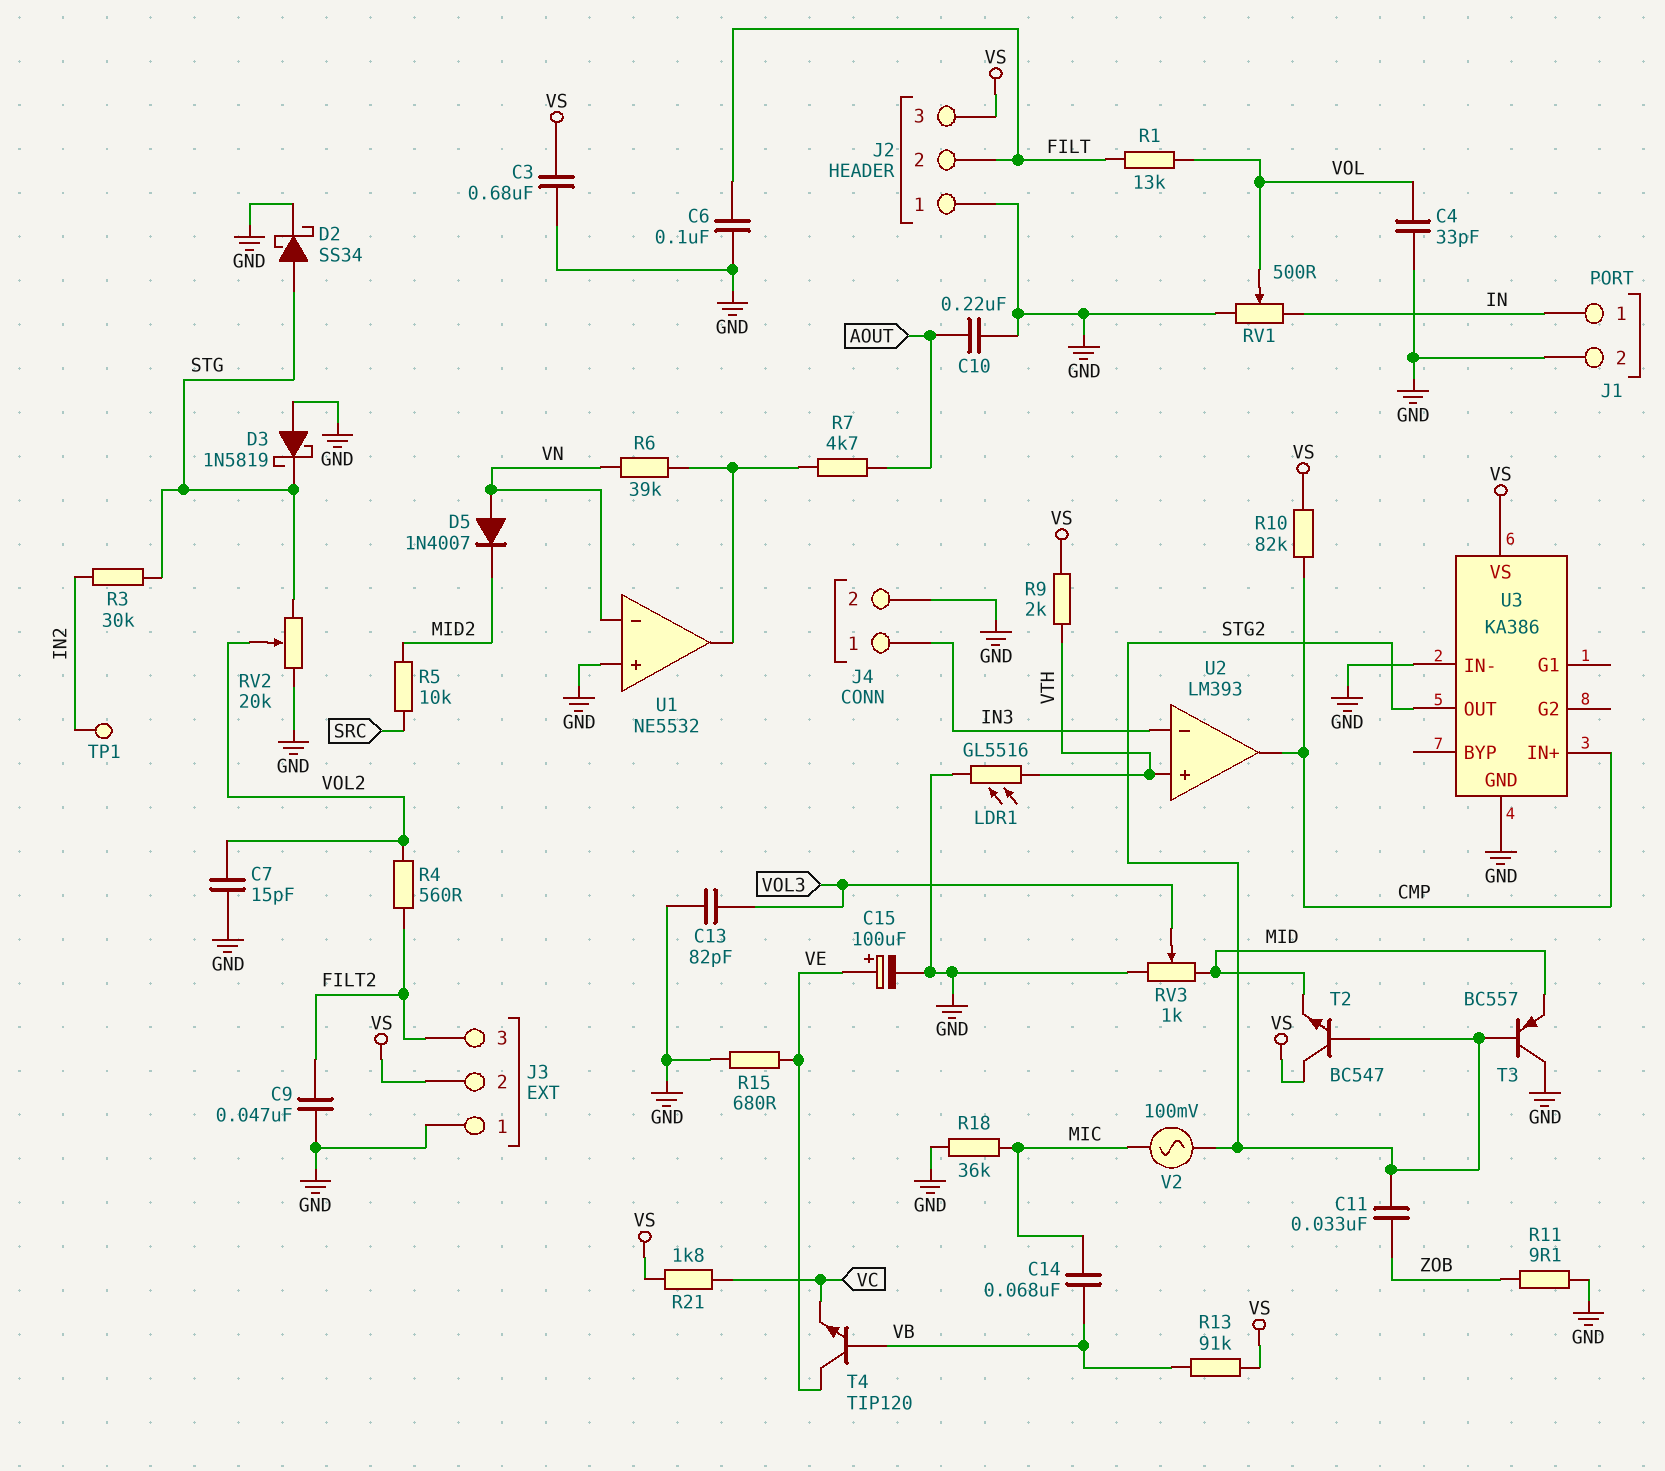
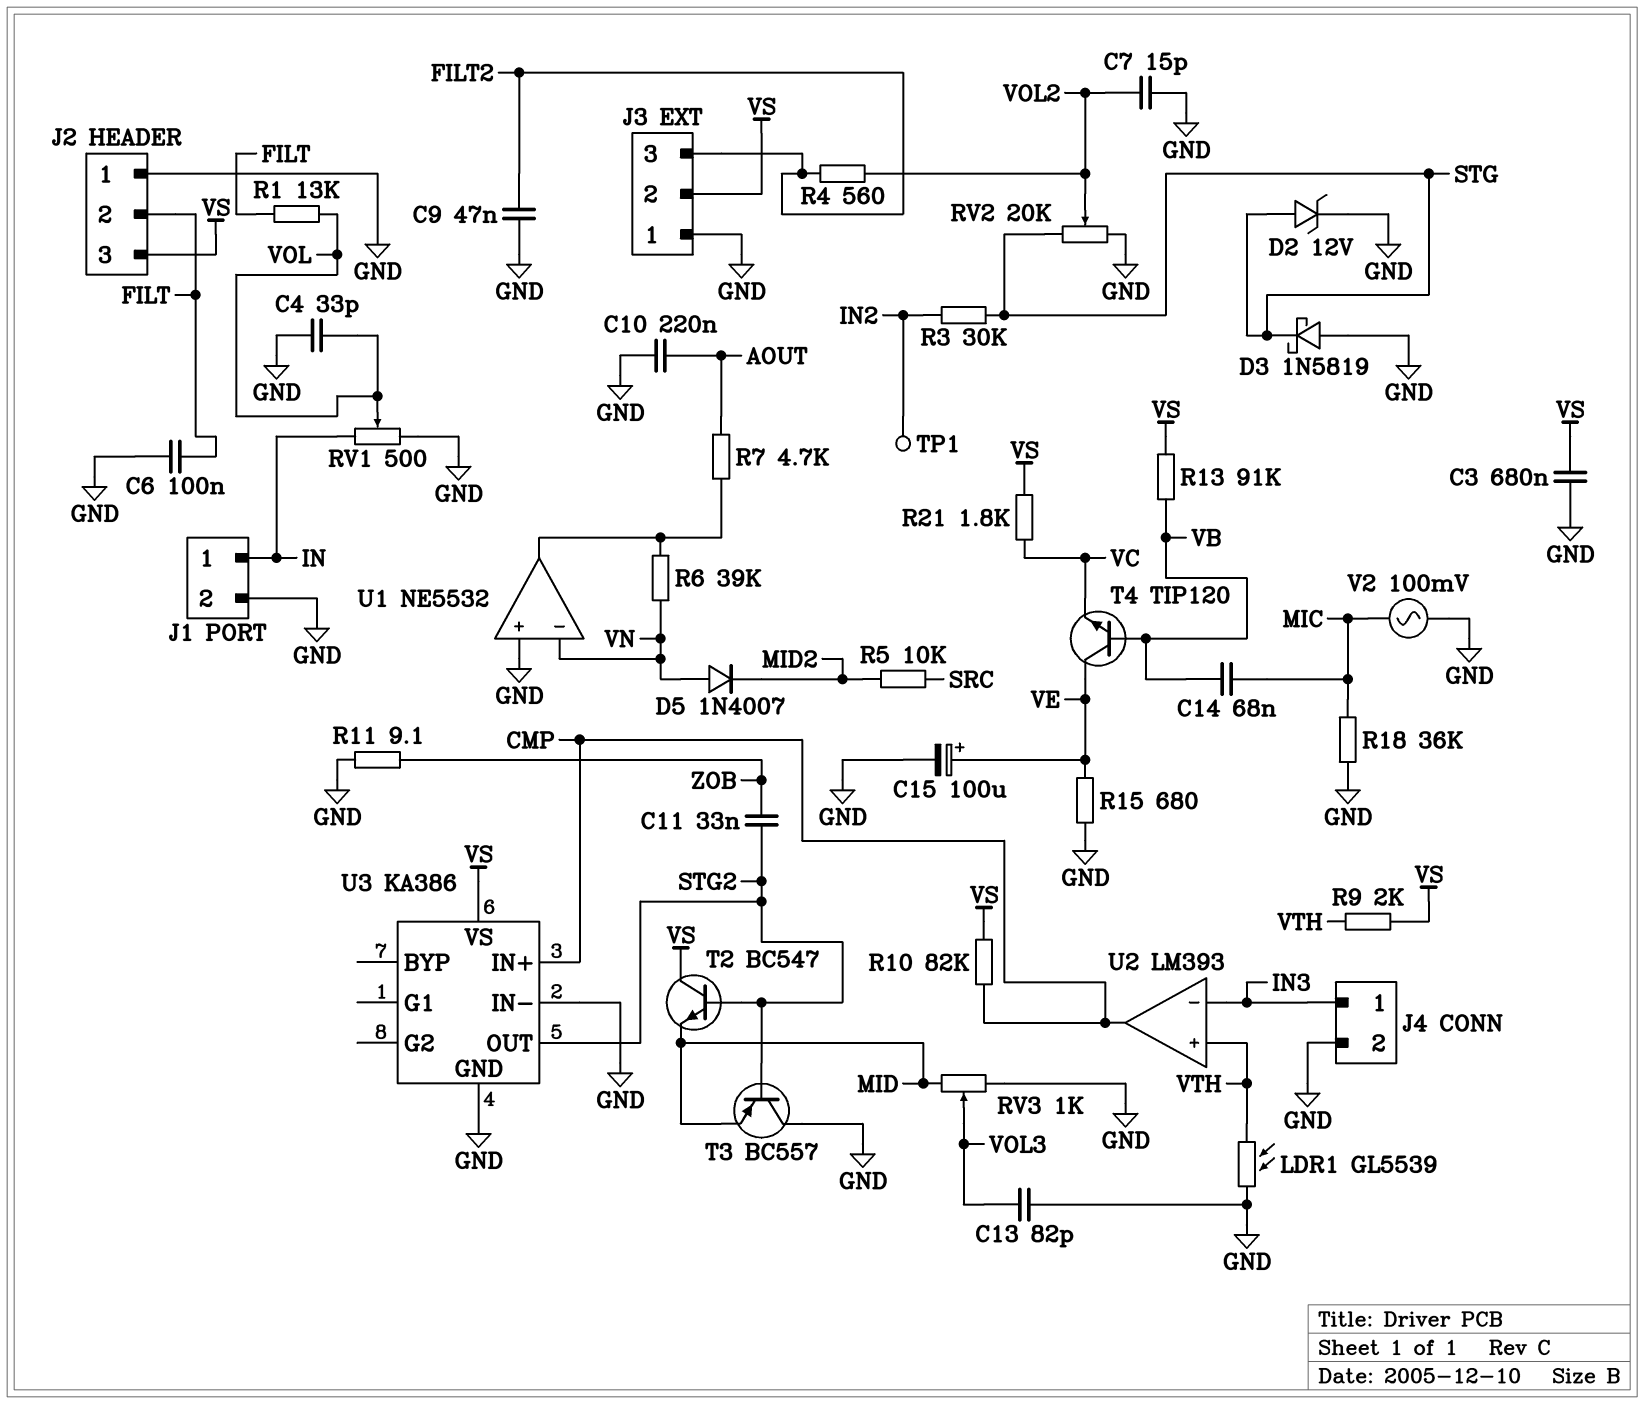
D2: schottky SS34 (A STG, K GND) -> zener 12V (A STG, K GND)
LDR1: GL5516 (GND, VTH) -> GL5539 (GND, VTH)
V2: AC 100mV (MIC, STG2) -> AC 100mV (GND, MIC)

